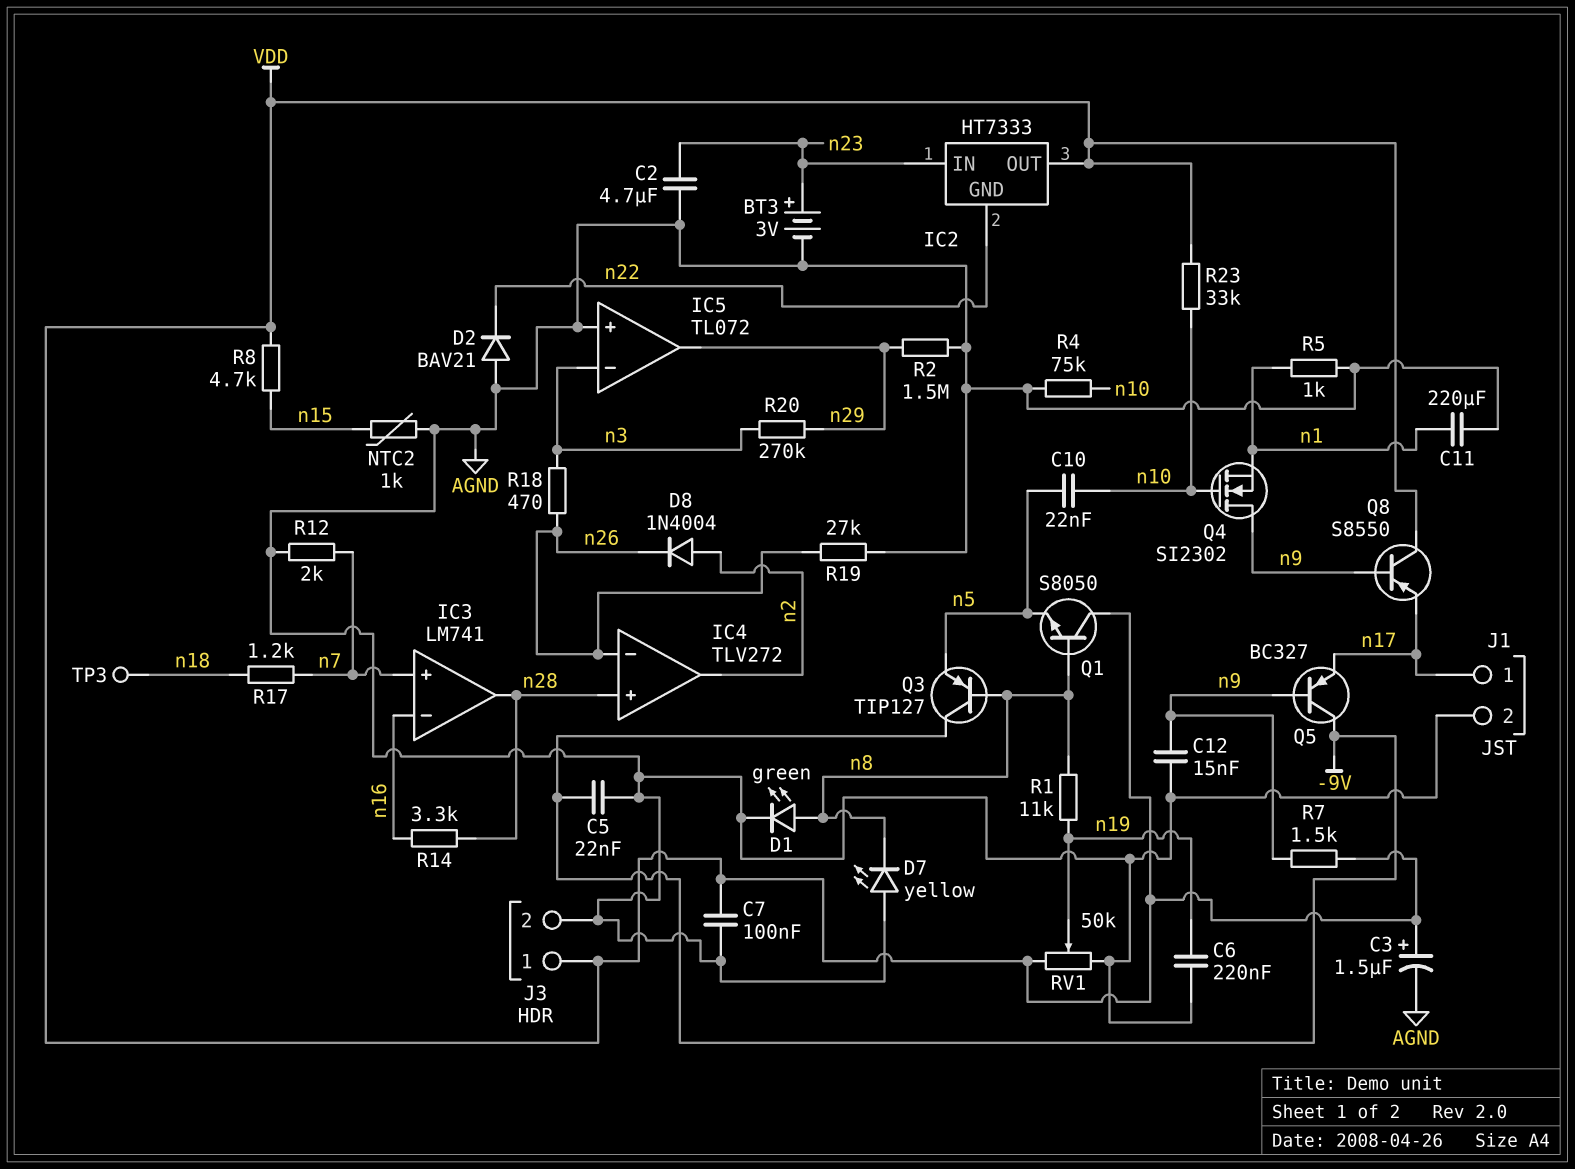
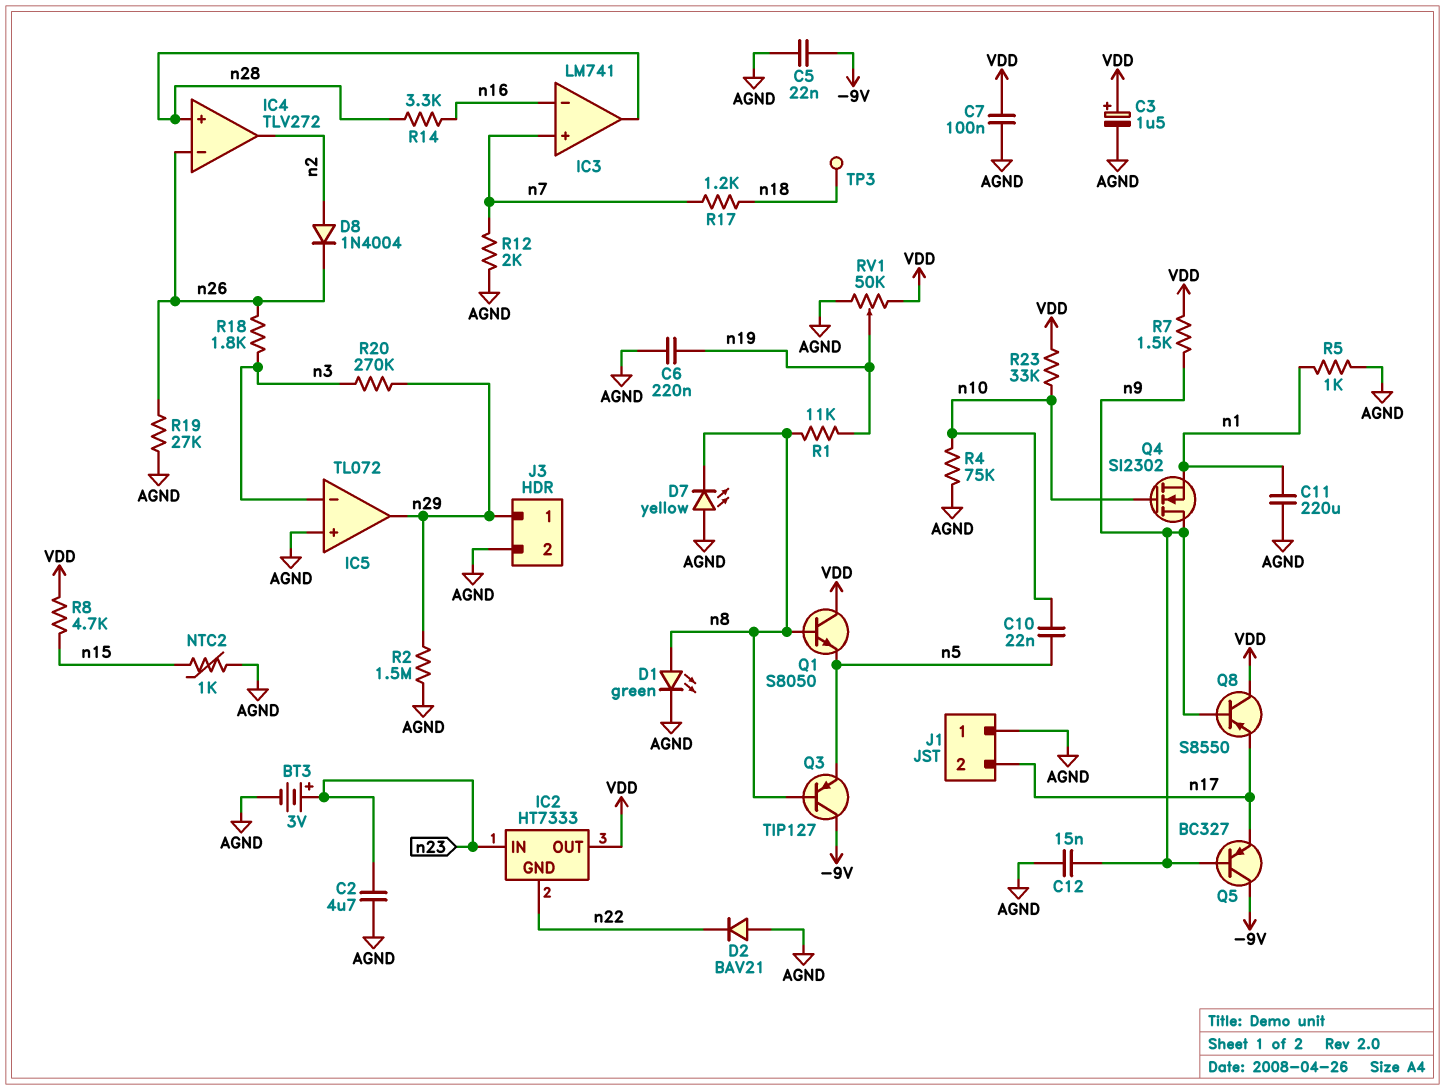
J1 pin 1: n17 -> AGND
J1 pin 2: AGND -> n17
J3 pin 1: VDD -> n29
R18: 470 (n3, n26) -> 1.8k (n3, n26)

